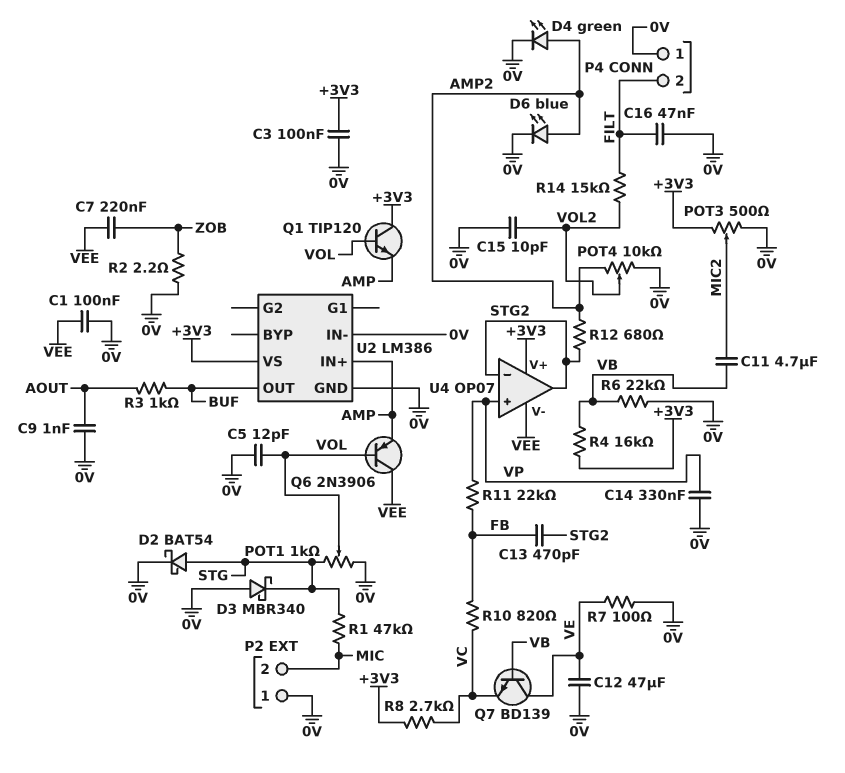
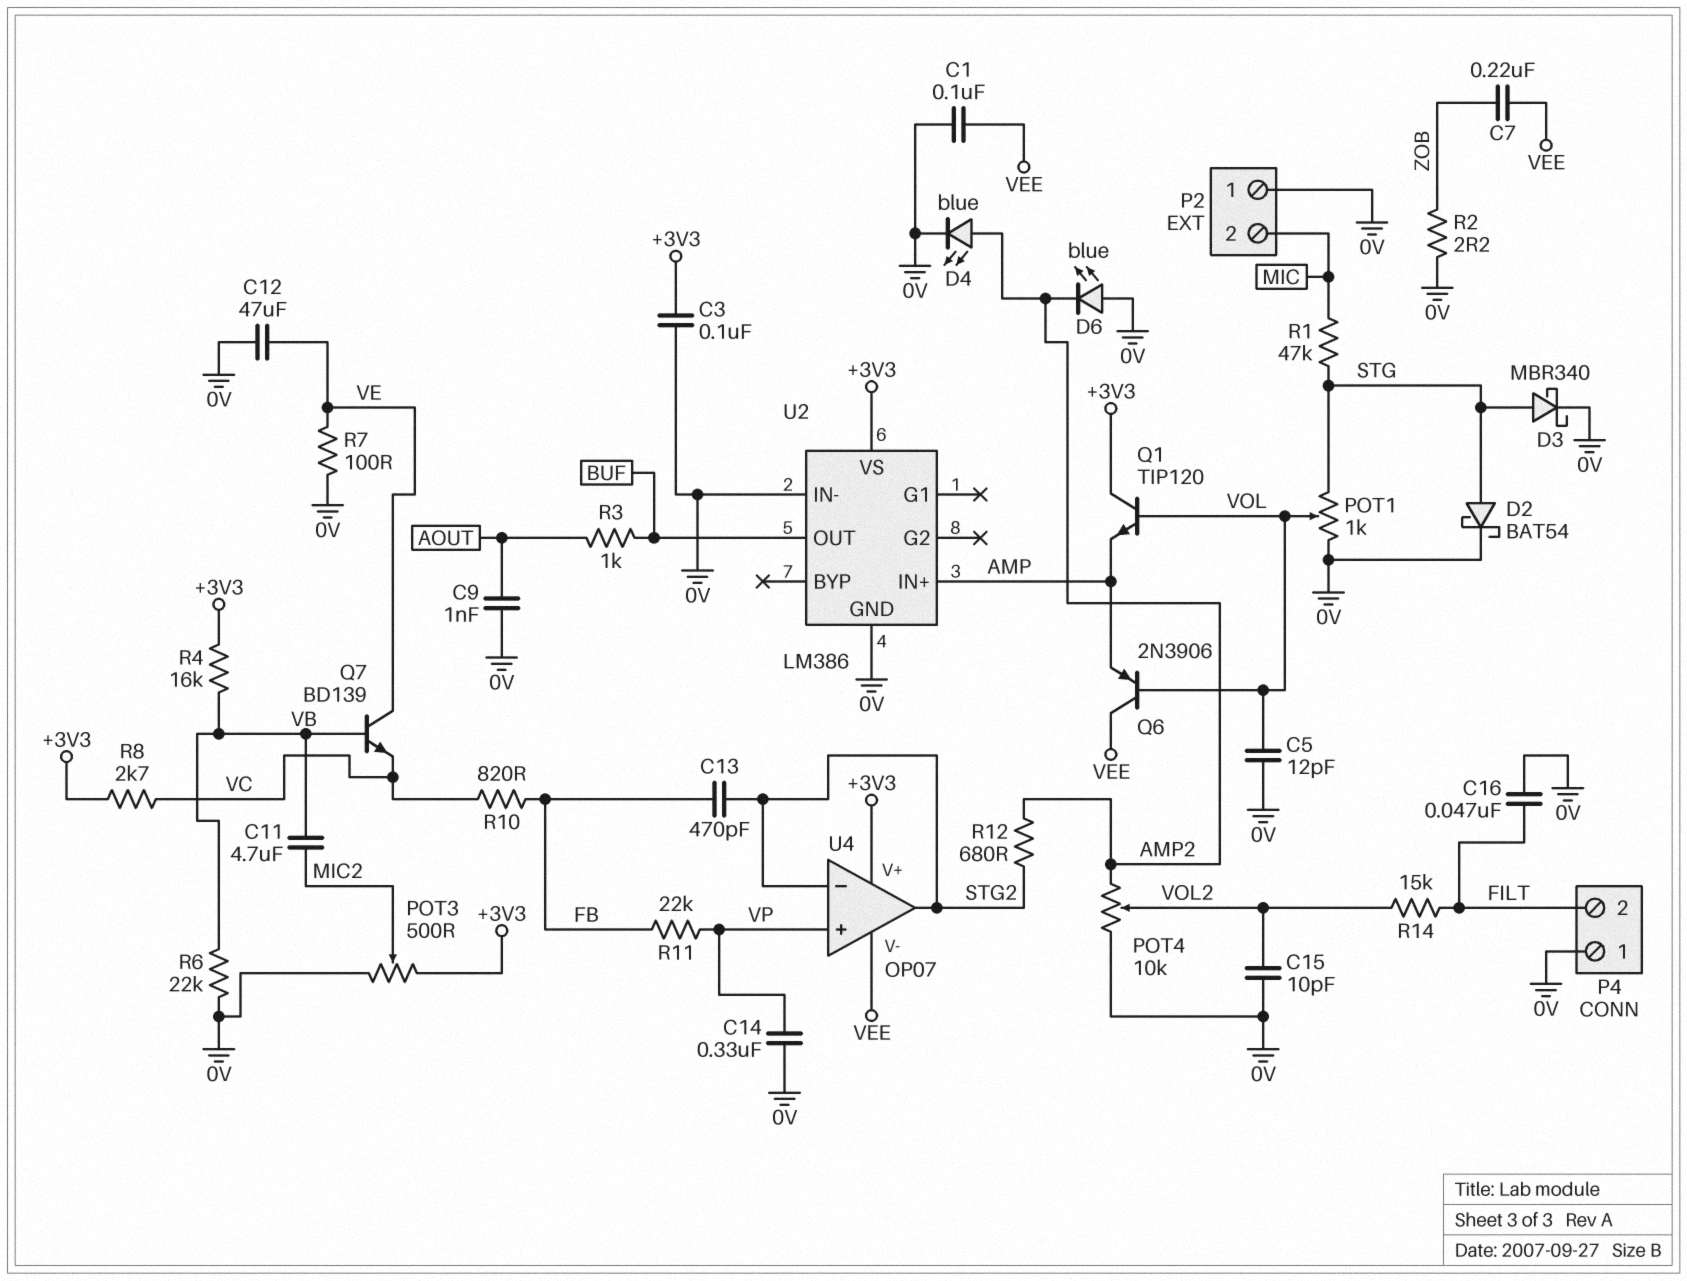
D3: schottky MBR340 (A 0V, K STG) -> schottky MBR340 (A STG, K 0V)
D4: LED green (A AMP2, K 0V) -> LED blue (A AMP2, K 0V)
D6: LED blue (A AMP2, K 0V) -> LED blue (A 0V, K AMP2)

